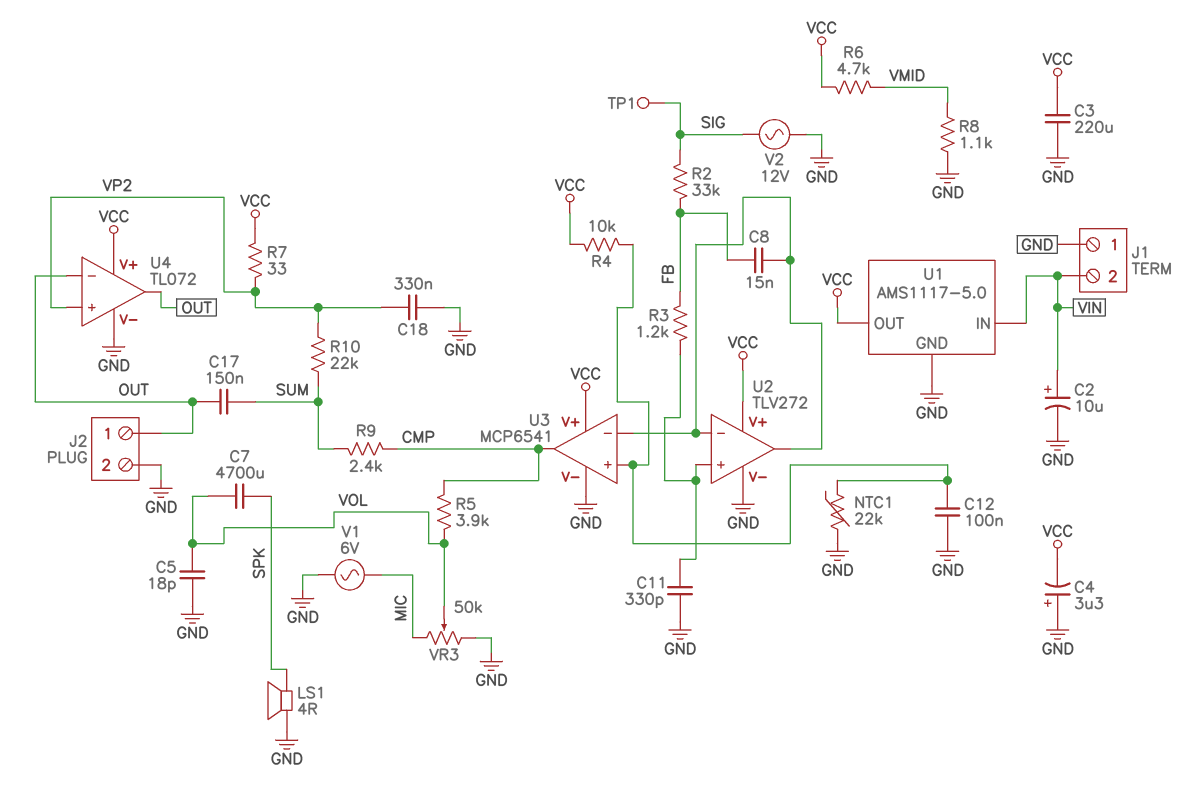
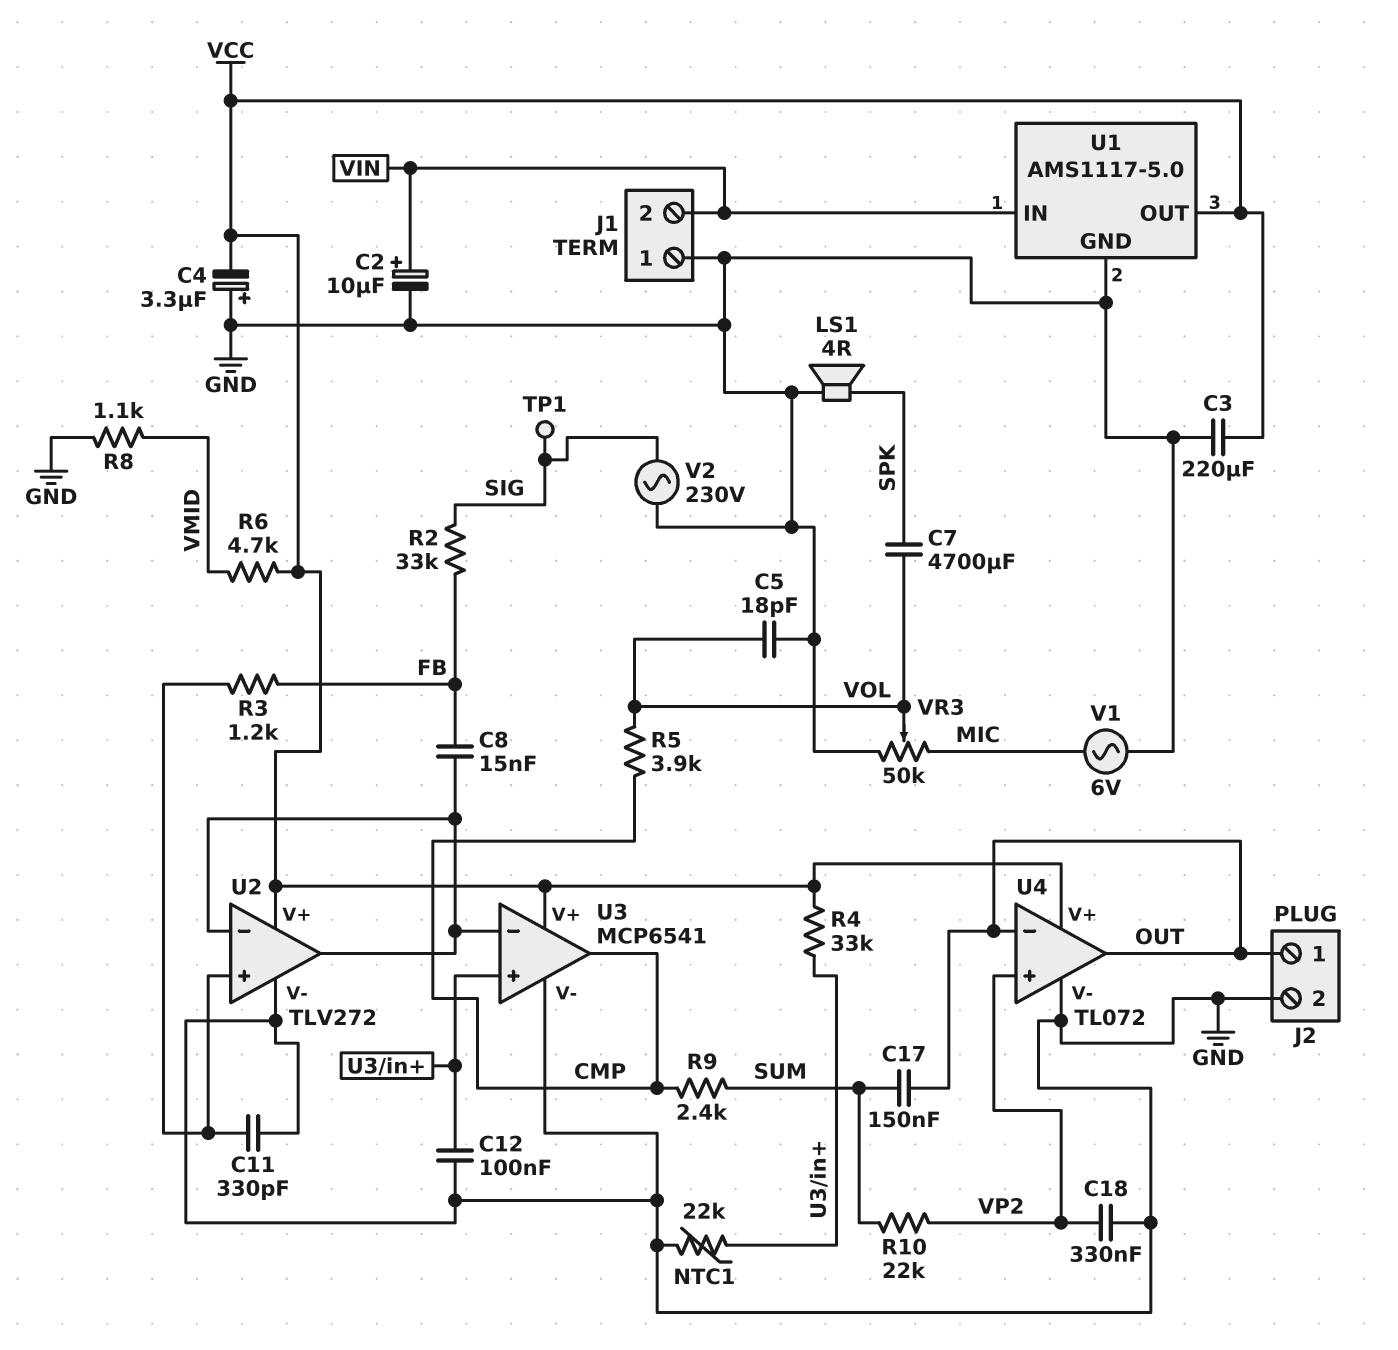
R4: 10k (U3/in+, VCC) -> 33k (U3/in+, VCC)
R7: 33 (VCC, VP2) -> none
V2: AC 12V (GND, SIG) -> AC 230V (GND, SIG)

